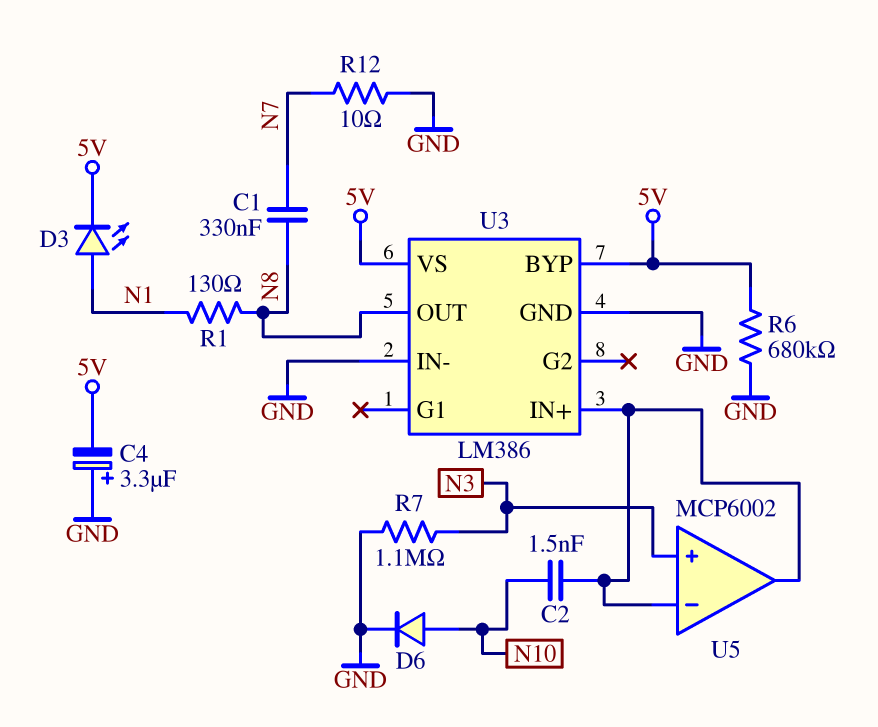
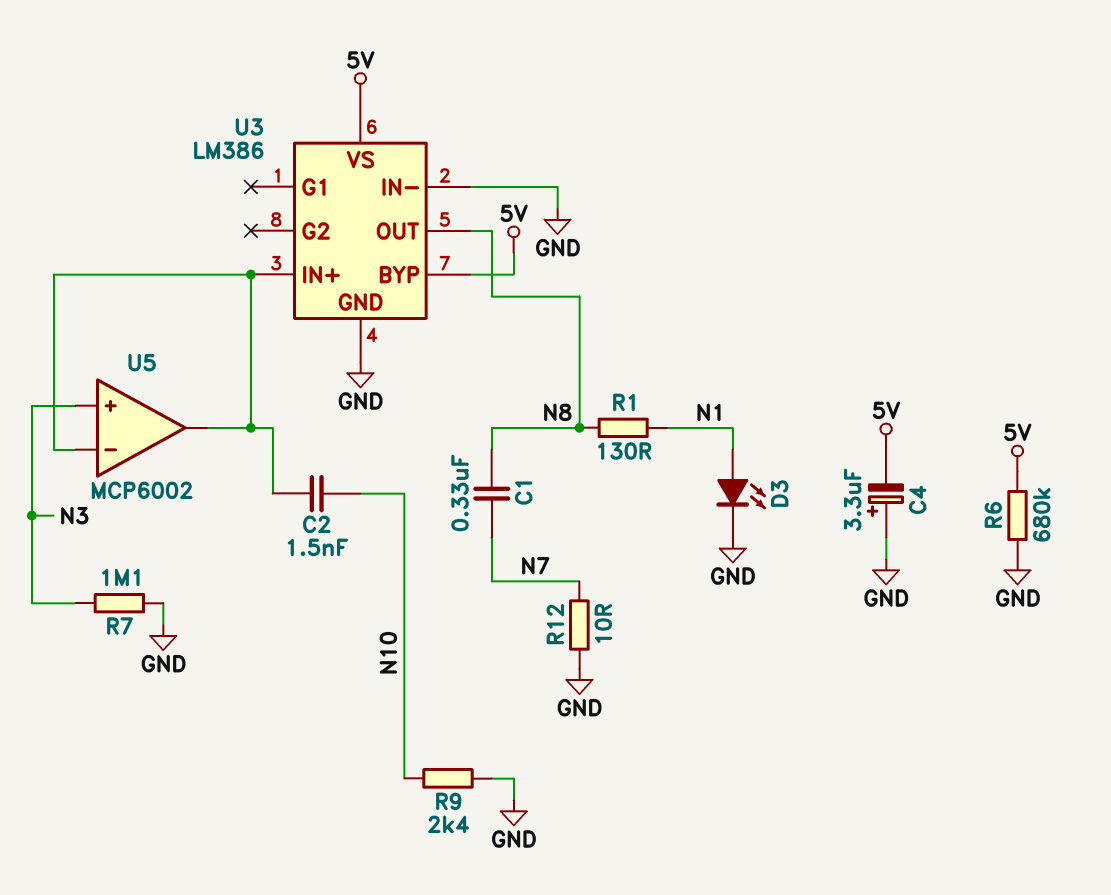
D3: LED (A N1, K 5V) -> LED (A N1, K GND)
D6: diode (A N10, K GND) -> none
R9: none -> 2.4k (GND, N10)

